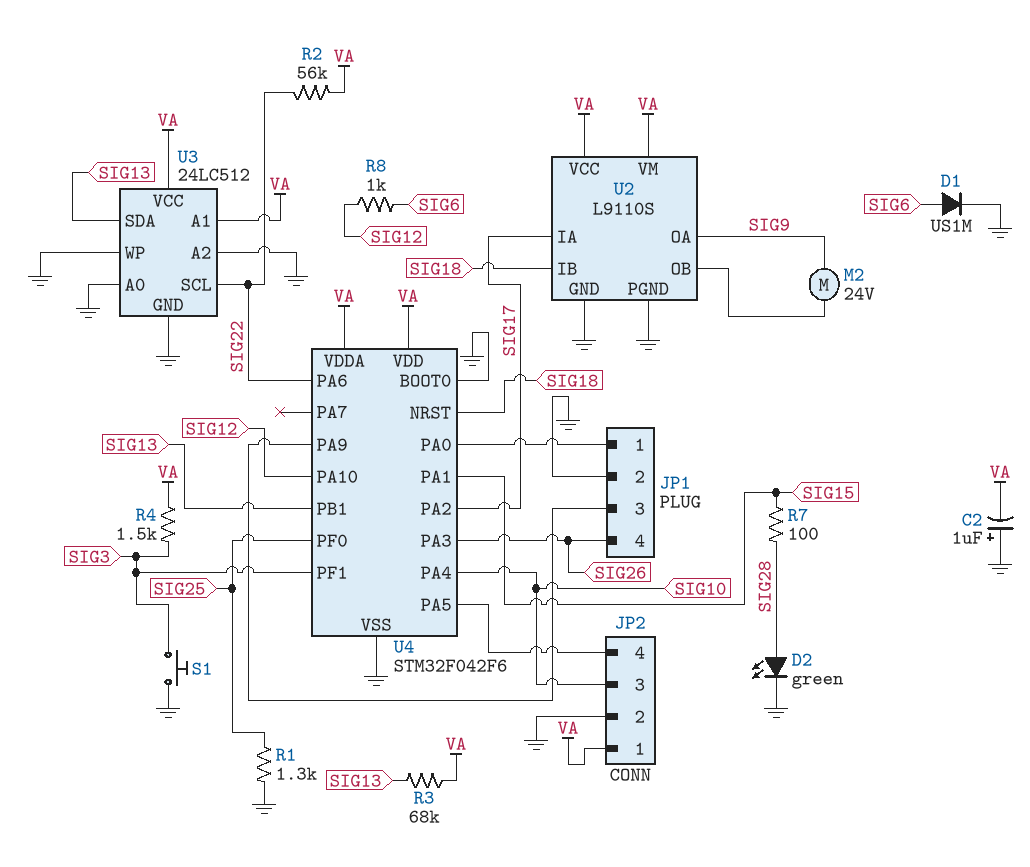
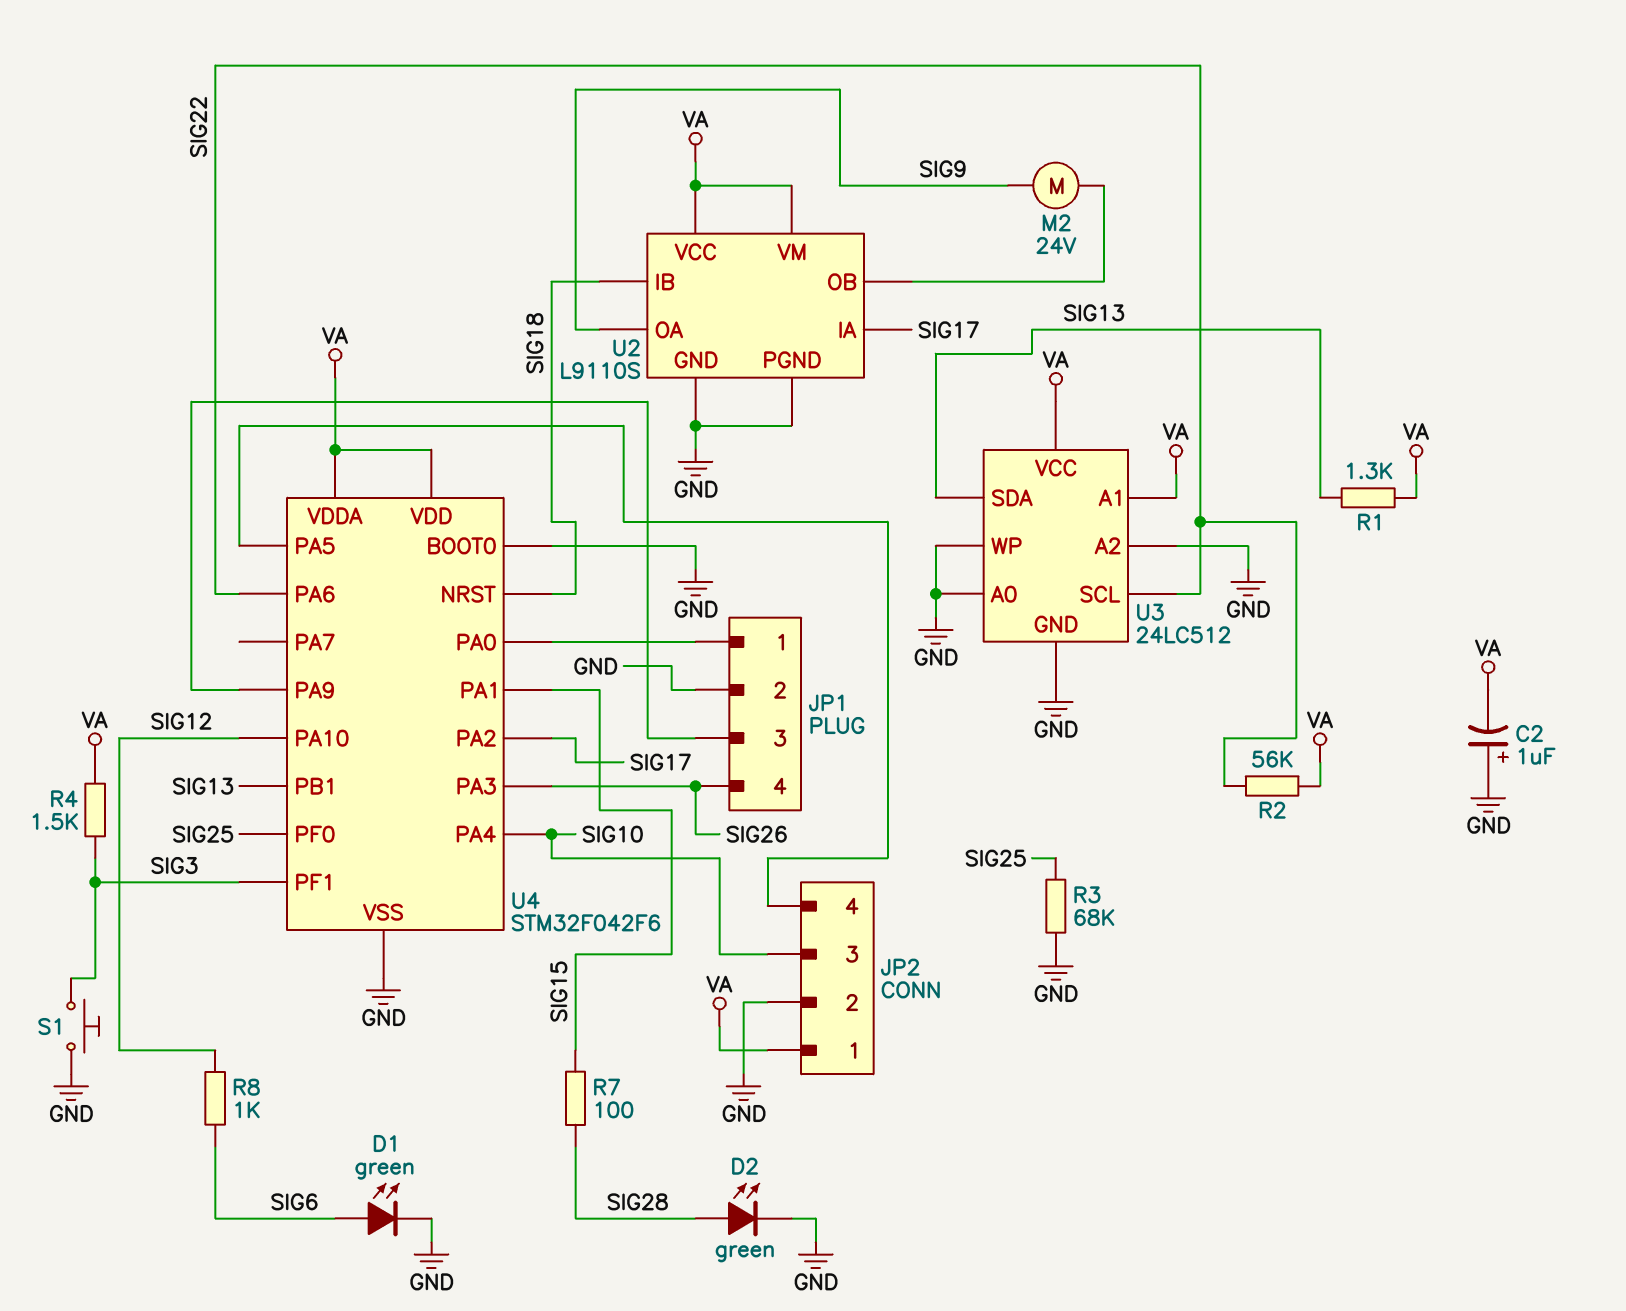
D1: diode US1M (A SIG6, K GND) -> LED green (A SIG6, K GND)
R1: 1.3k (GND, SIG25) -> 1.3k (SIG13, VA)
R3: 68k (SIG13, VA) -> 68k (GND, SIG25)

